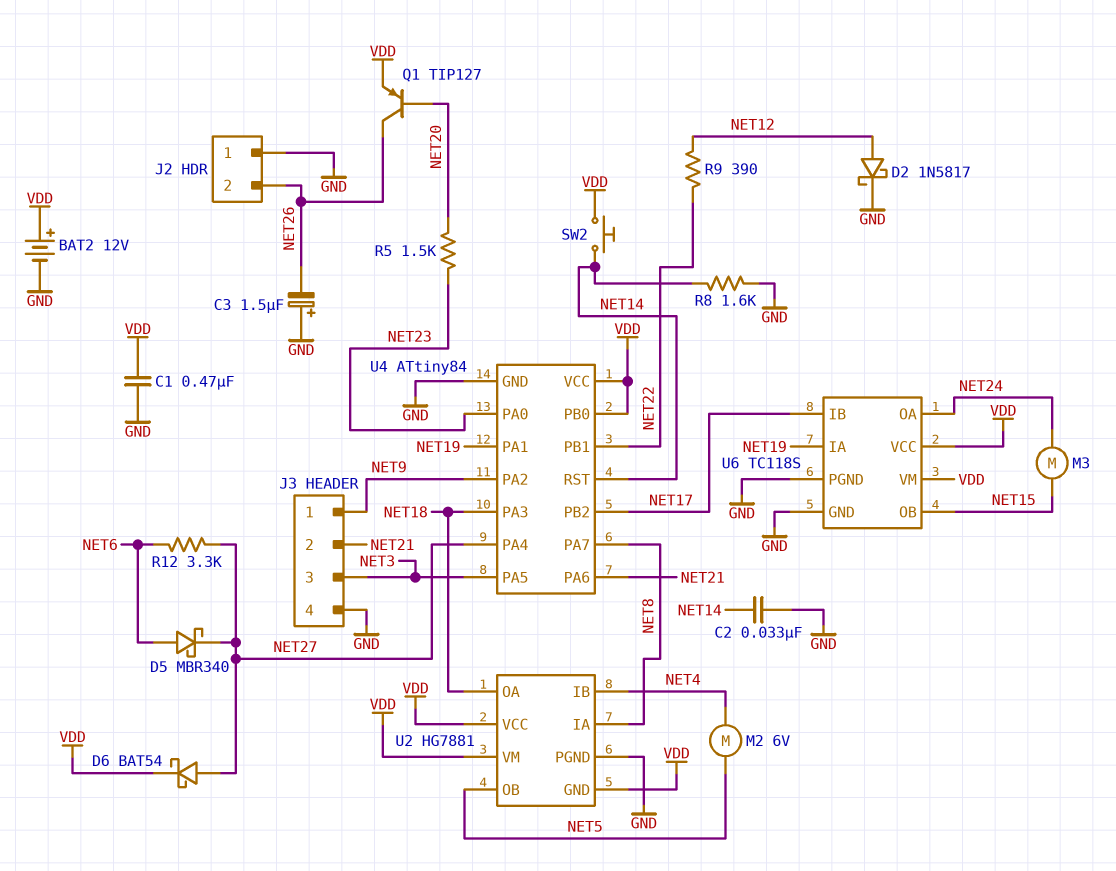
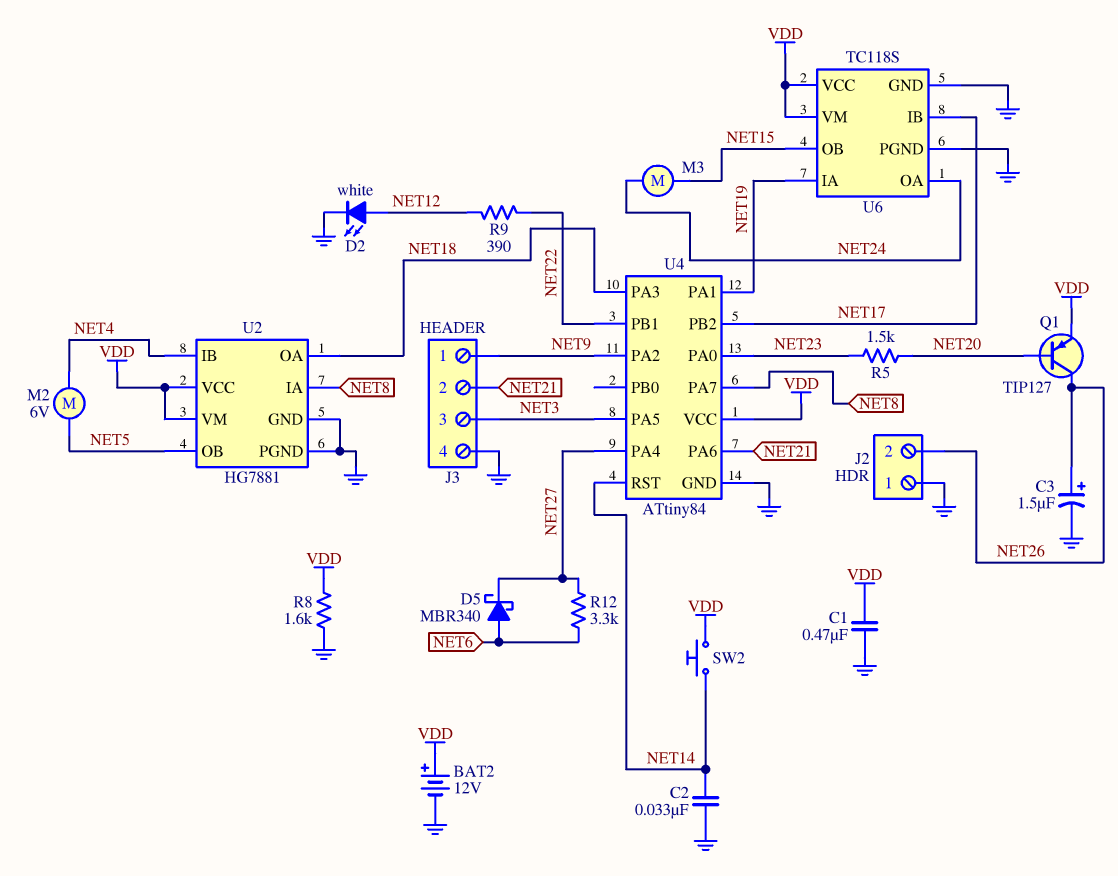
C3: 1.5uF (plus GND, minus NET26) -> 1.5uF (plus NET26, minus GND)
D2: schottky 1N5817 (A NET12, K GND) -> LED white (A NET12, K GND)
D6: schottky BAT54 (A NET27, K VDD) -> none
R8: 1.6k (GND, NET14) -> 1.6k (GND, VDD)
U2 pin GND: VDD -> GND
U4 pin PB0: VDD -> none

